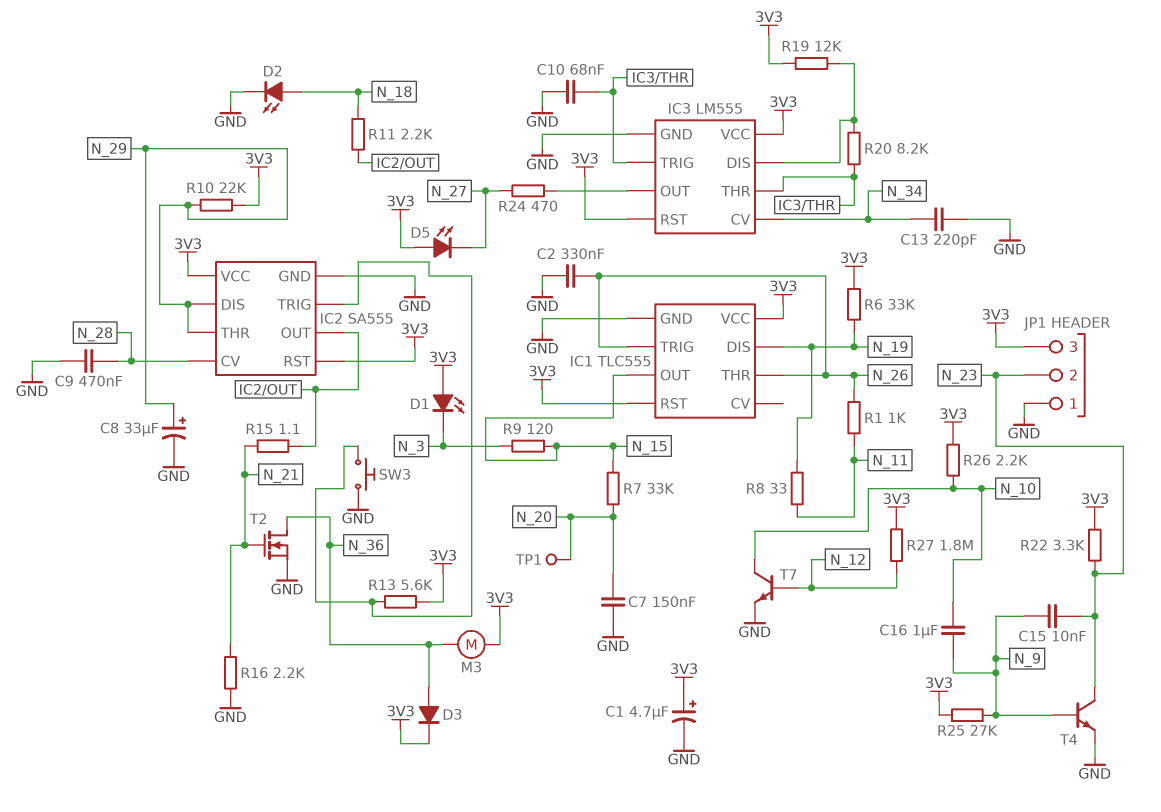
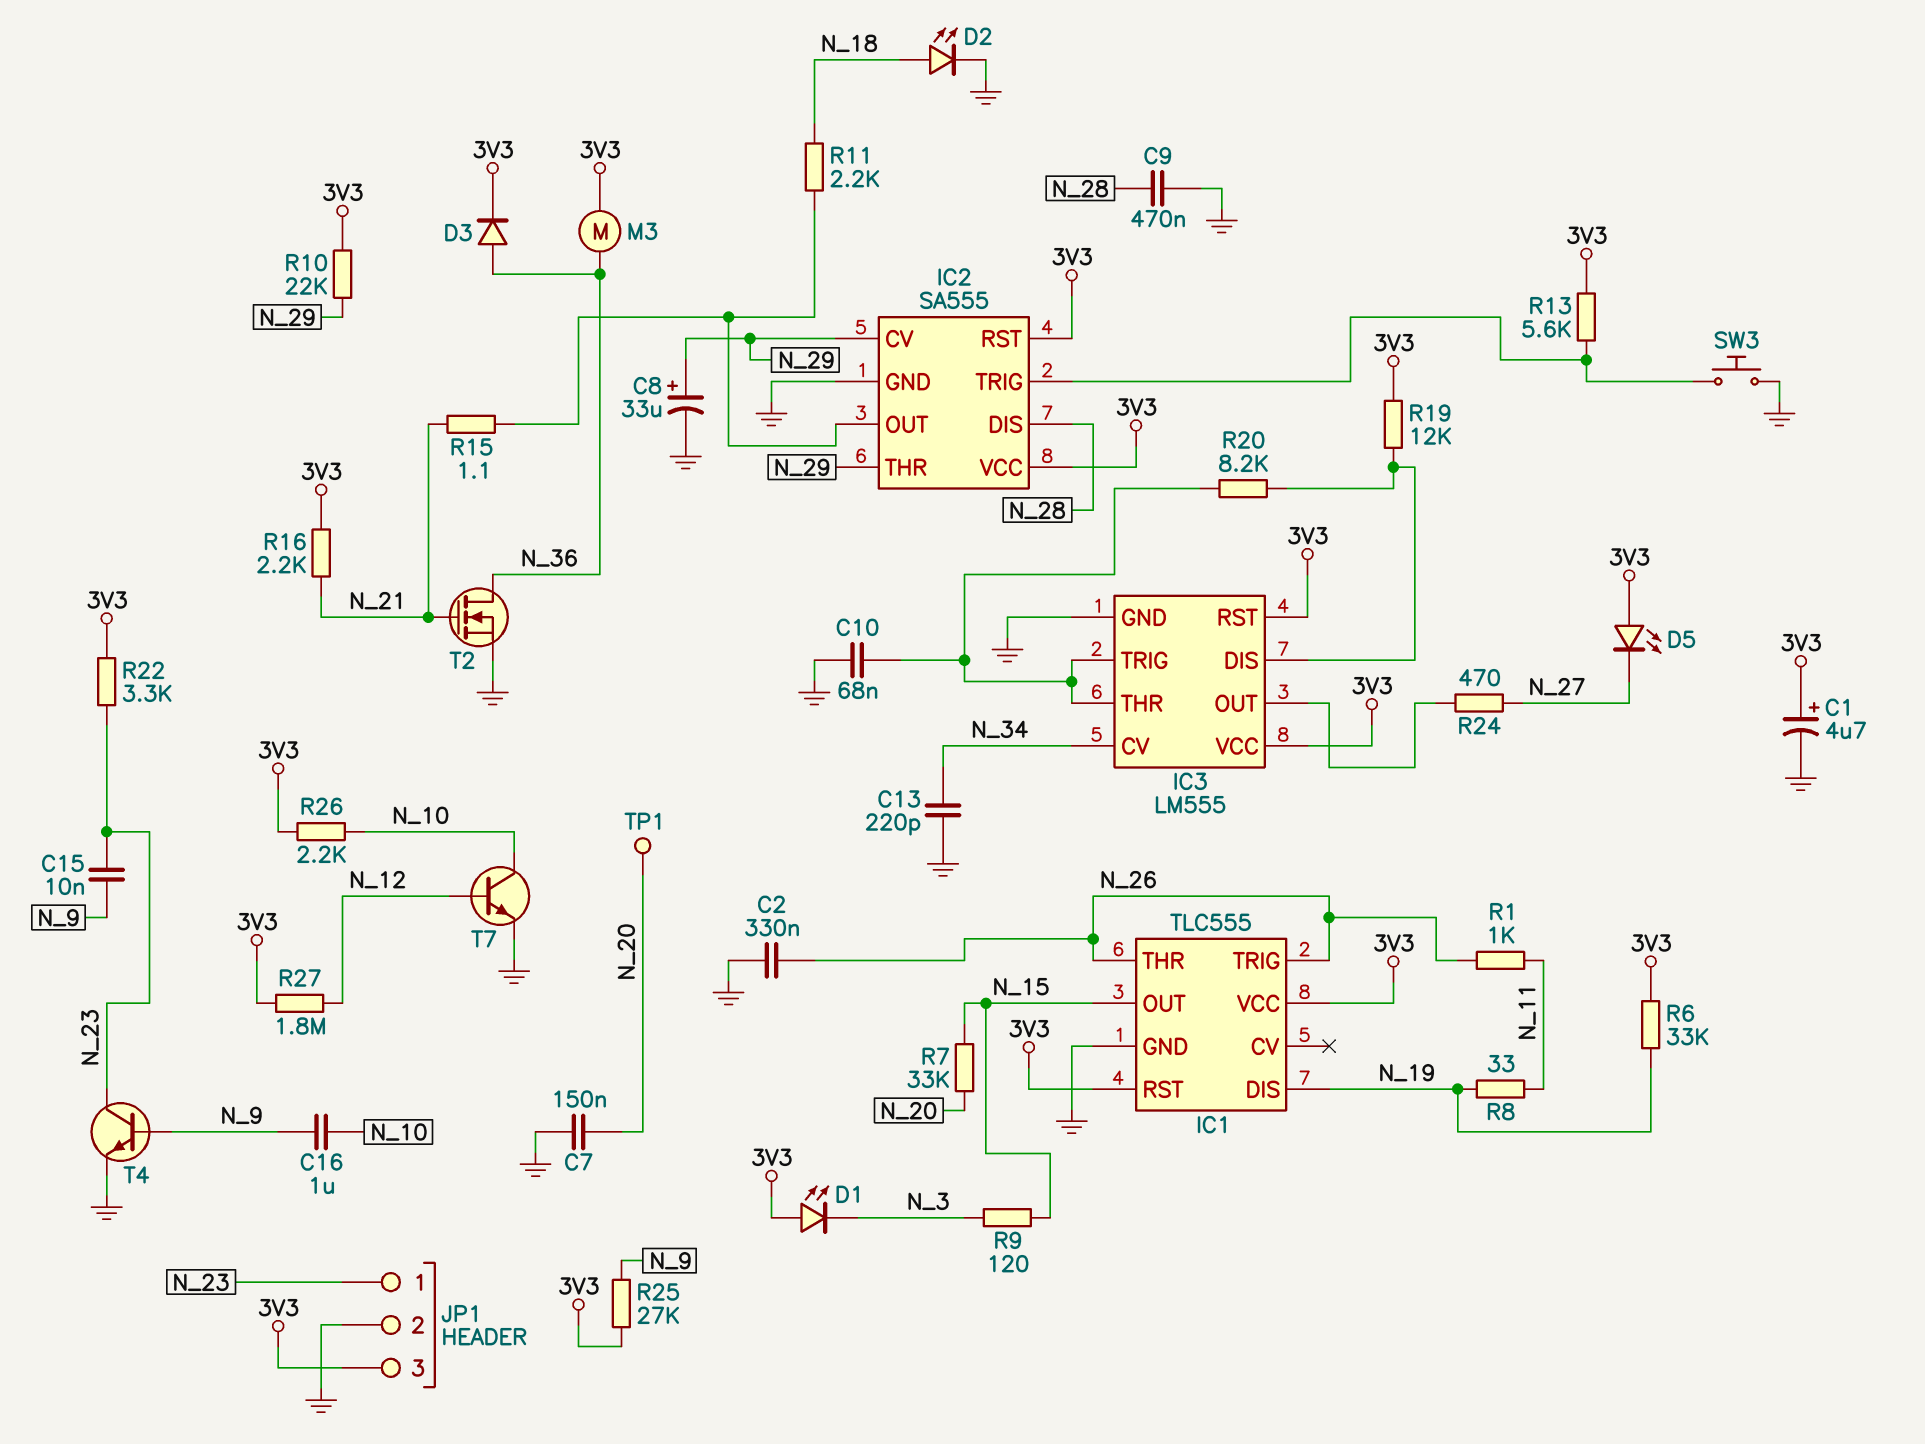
IC2 pin CV: N_28 -> N_29
IC2 pin DIS: N_29 -> N_28
JP1 pin 1: GND -> N_23
JP1 pin 2: N_23 -> GND
R16: 2.2k (GND, N_21) -> 2.2k (3V3, N_21)

